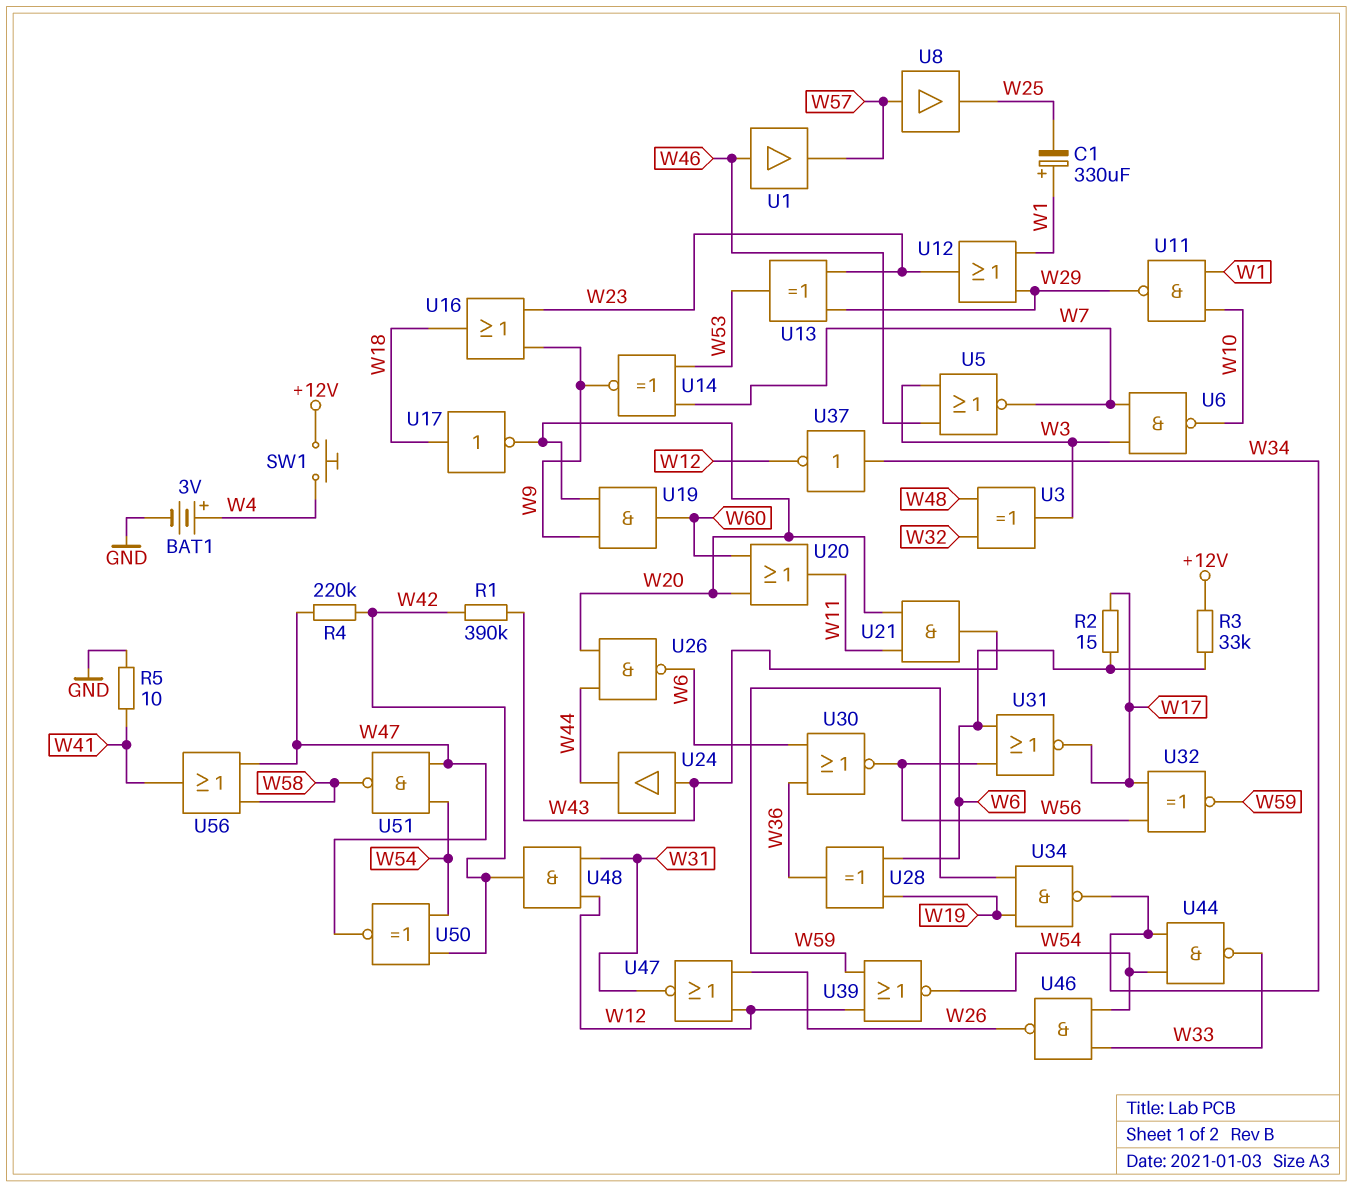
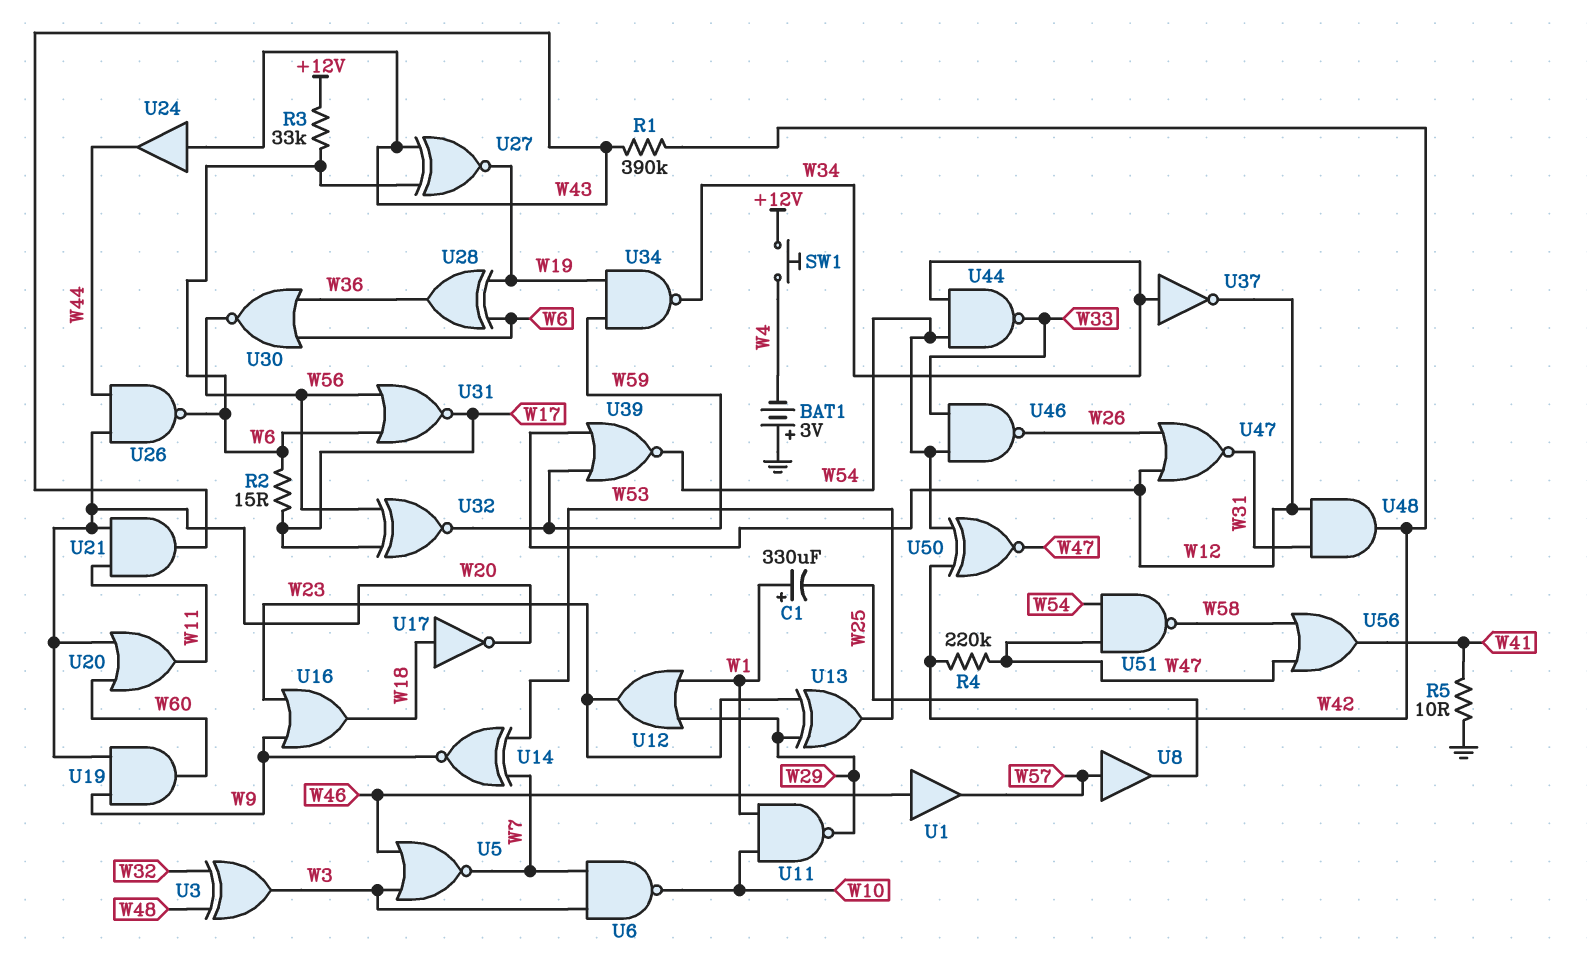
BAT1: 3V (plus W4, minus GND) -> 3V (plus GND, minus W4)
U27: none -> XNOR (in W6, in W43, out W19)

